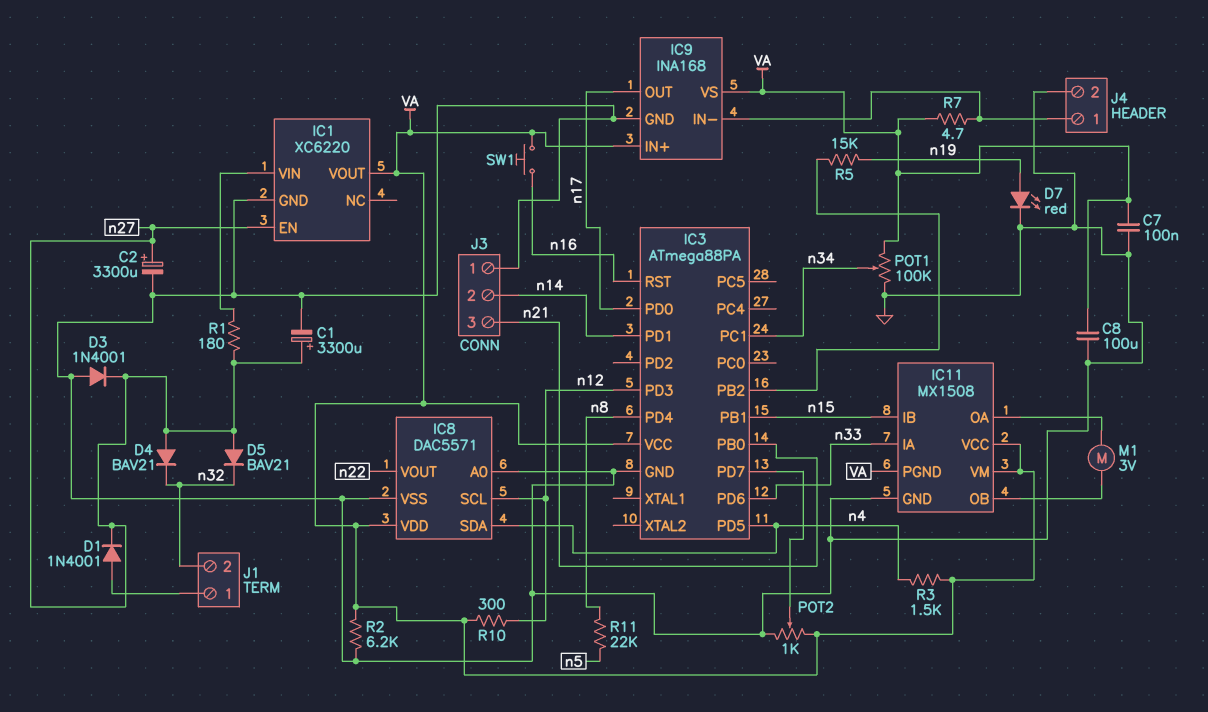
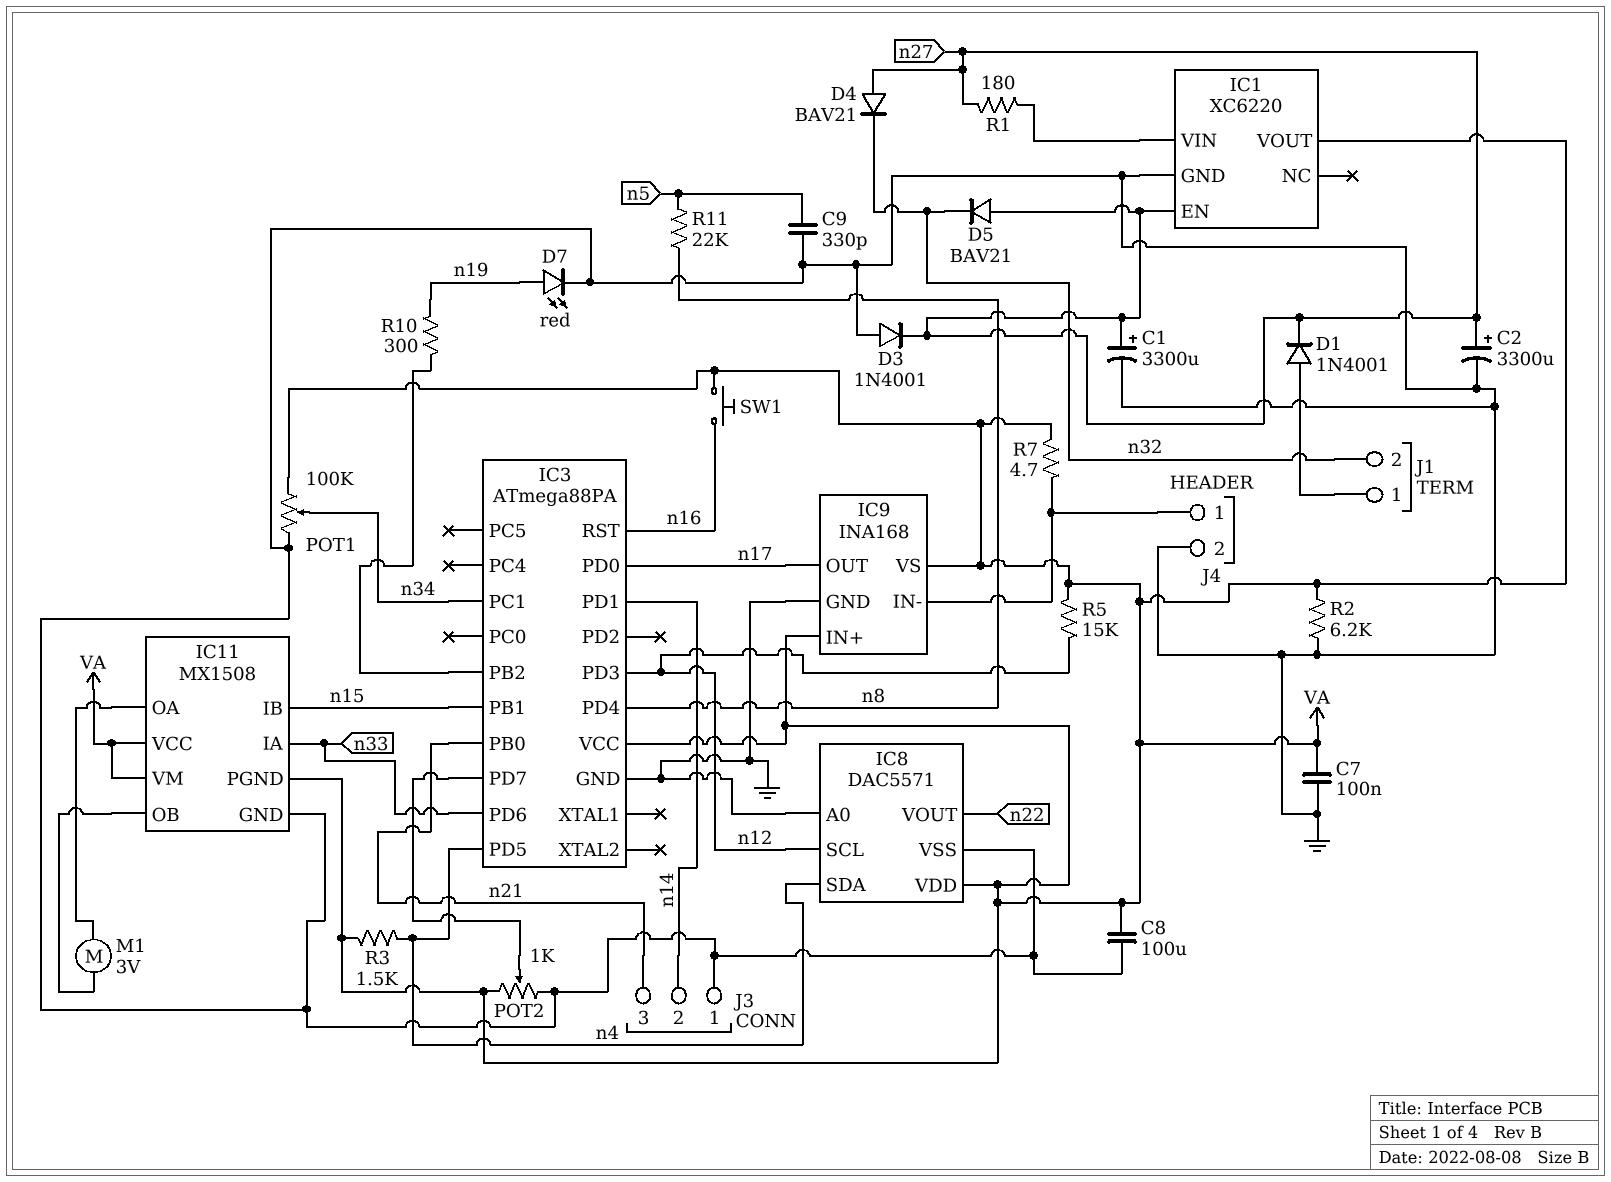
C9: none -> 330pF (GND, n5)
R5: 15k (IC3/PB2, n19) -> 15k (VA, n12)
R10: 300 (VA, n12) -> 300 (IC3/PB2, n19)

